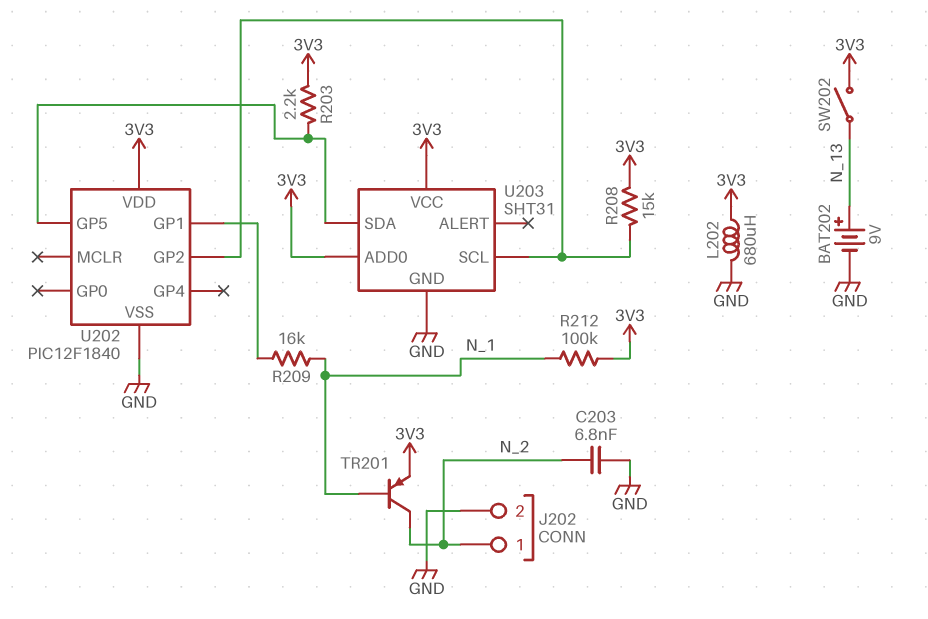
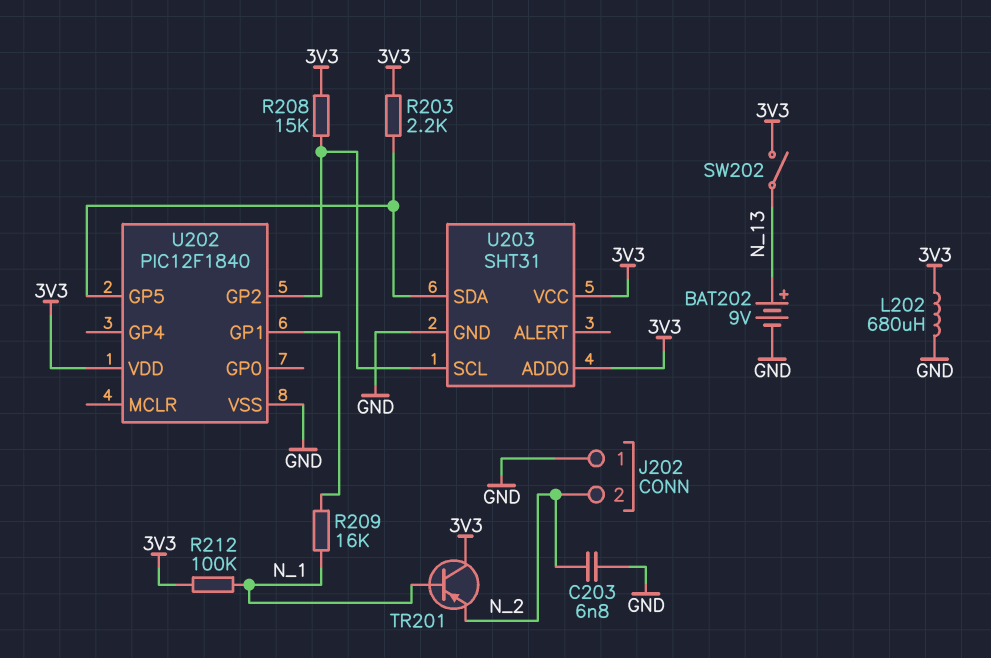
J202 pin 1: N_2 -> GND
J202 pin 2: GND -> N_2
TR201: PNP (B N_1, C N_2, E 3V3) -> PNP (B N_1, C 3V3, E N_2)

